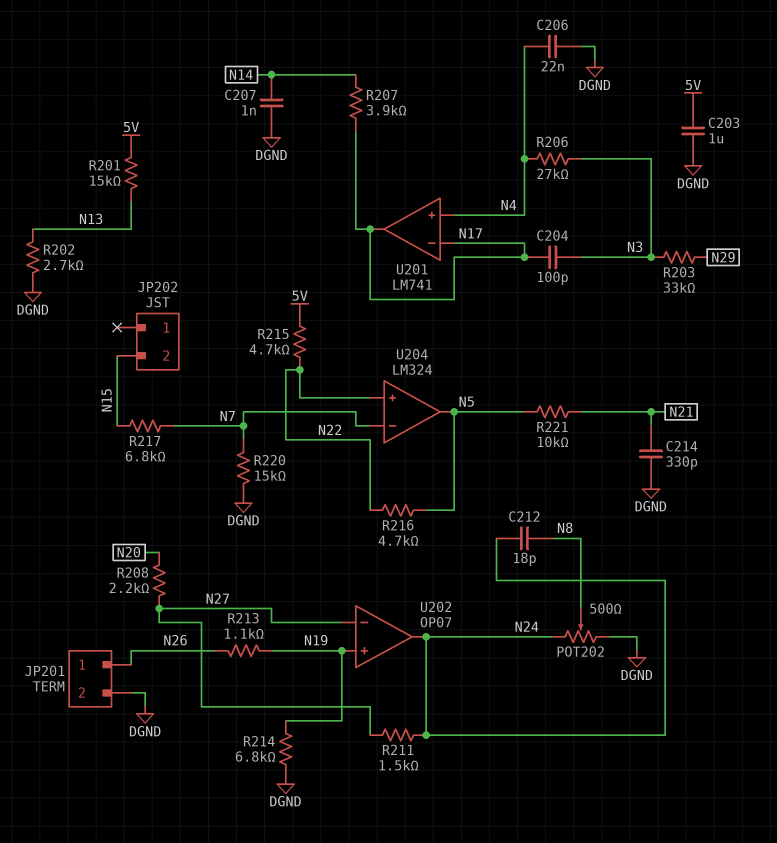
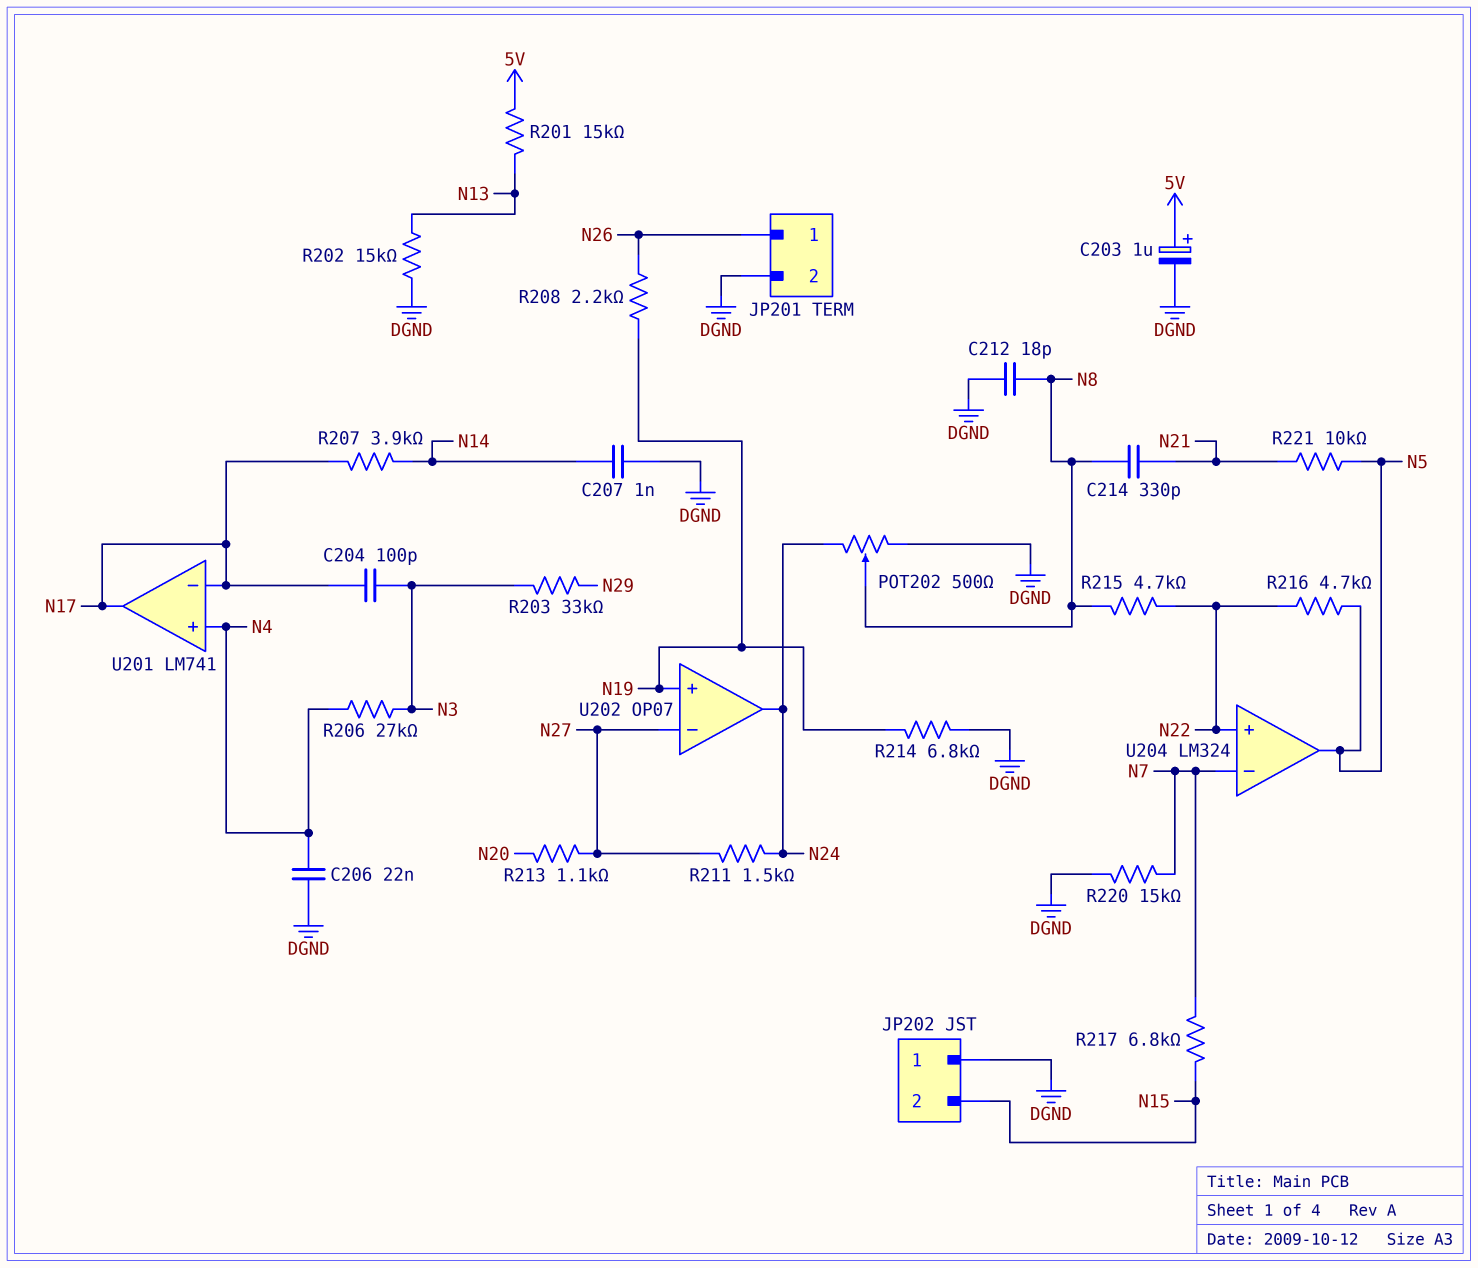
C203: 1uF (5V, DGND) -> 1uF (plus 5V, minus DGND)
C212: 18pF (N8, N24) -> 18pF (DGND, N8)
C214: 330pF (DGND, N21) -> 330pF (N8, N21)
JP202 pin 1: none -> DGND
R202: 2.7k (DGND, N13) -> 15k (DGND, N13)
R208: 2.2k (N20, N27) -> 2.2k (N19, N26)
R213: 1.1k (N19, N26) -> 1.1k (N20, N27)
R215: 4.7k (5V, N22) -> 4.7k (N8, N22)

